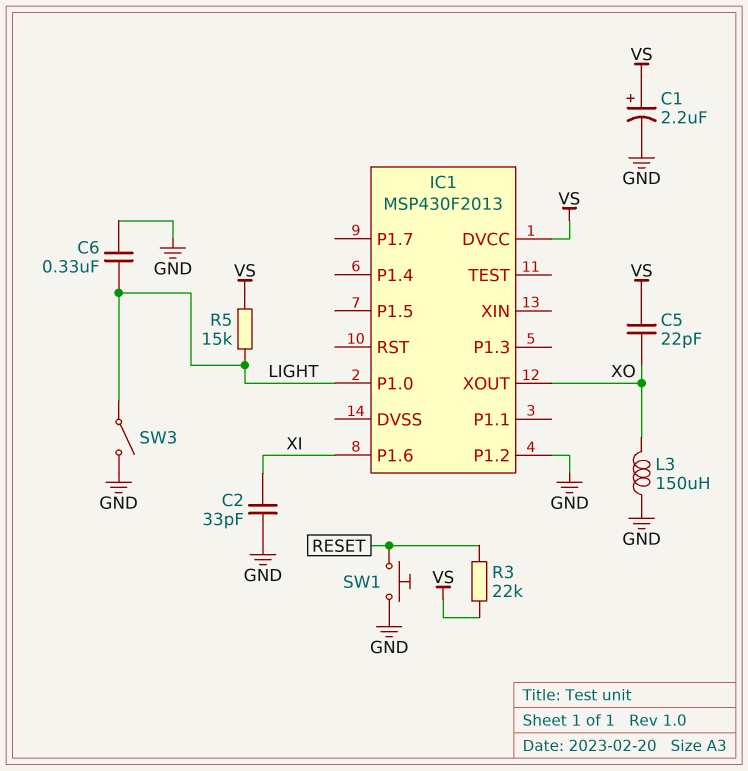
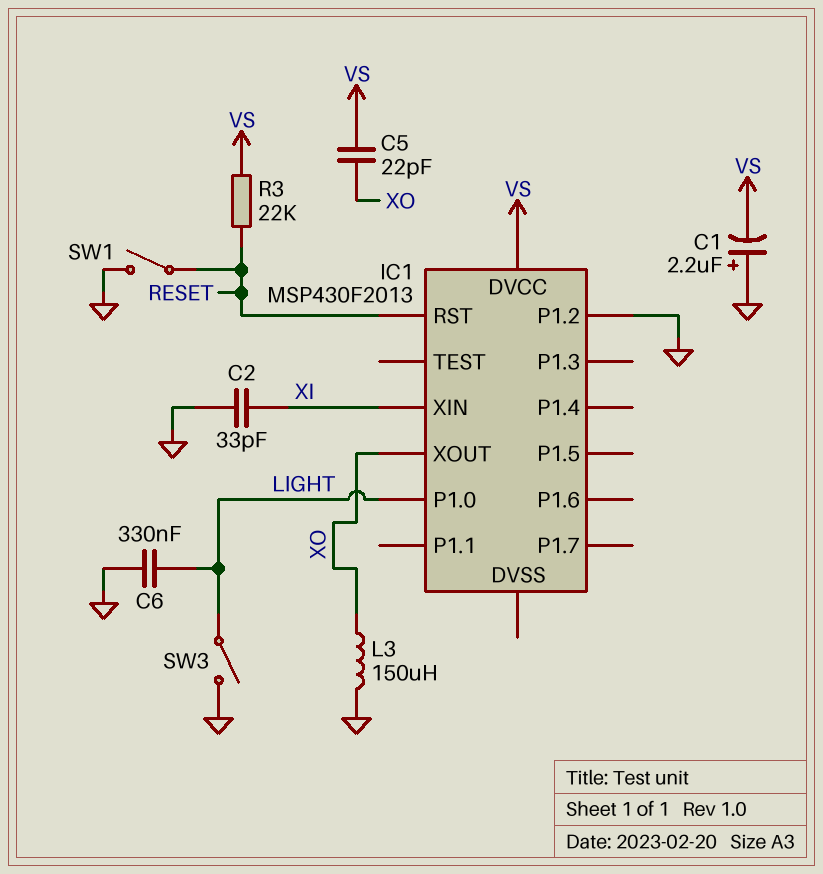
C1: 2.2uF (plus VS, minus GND) -> 2.2uF (plus GND, minus VS)
IC1 pin P1.6: XI -> none
IC1 pin RST: none -> RESET
IC1 pin XIN: none -> XI
R5: 15k (LIGHT, VS) -> none
SW1: button (GND, RESET) -> switch (GND, RESET)

